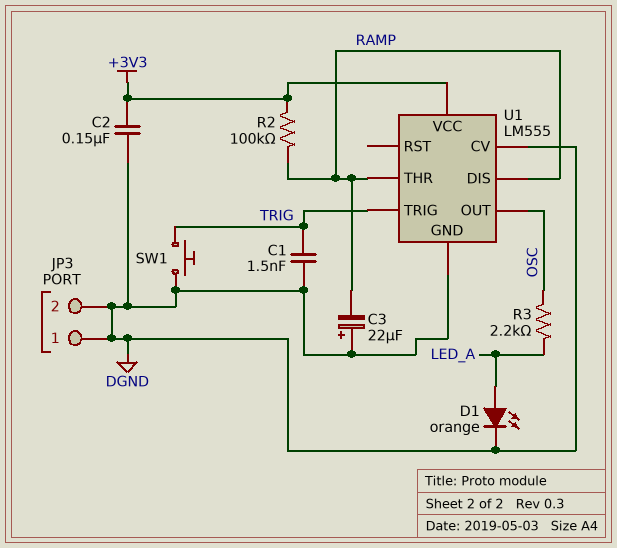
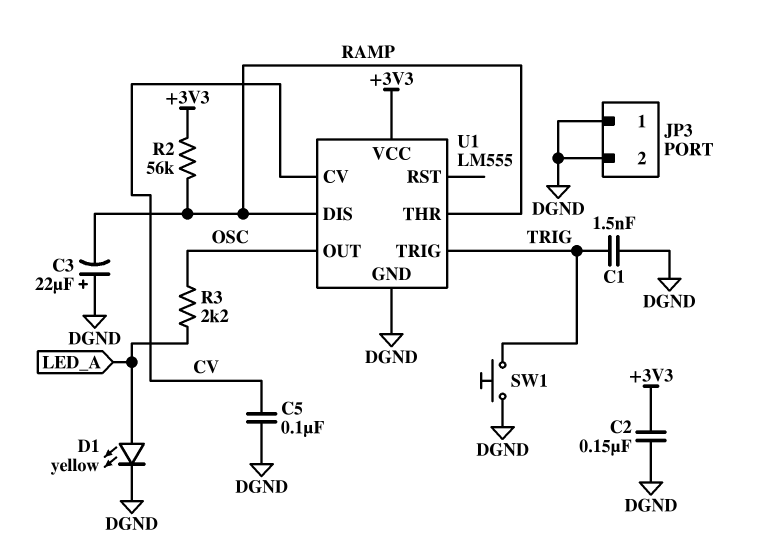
C5: none -> 100nF (CV, DGND)
D1: LED orange (A LED_A, K DGND) -> LED yellow (A LED_A, K DGND)
R2: 100k (+3V3, RAMP) -> 56k (+3V3, RAMP)
U1 pin CV: DGND -> CV

